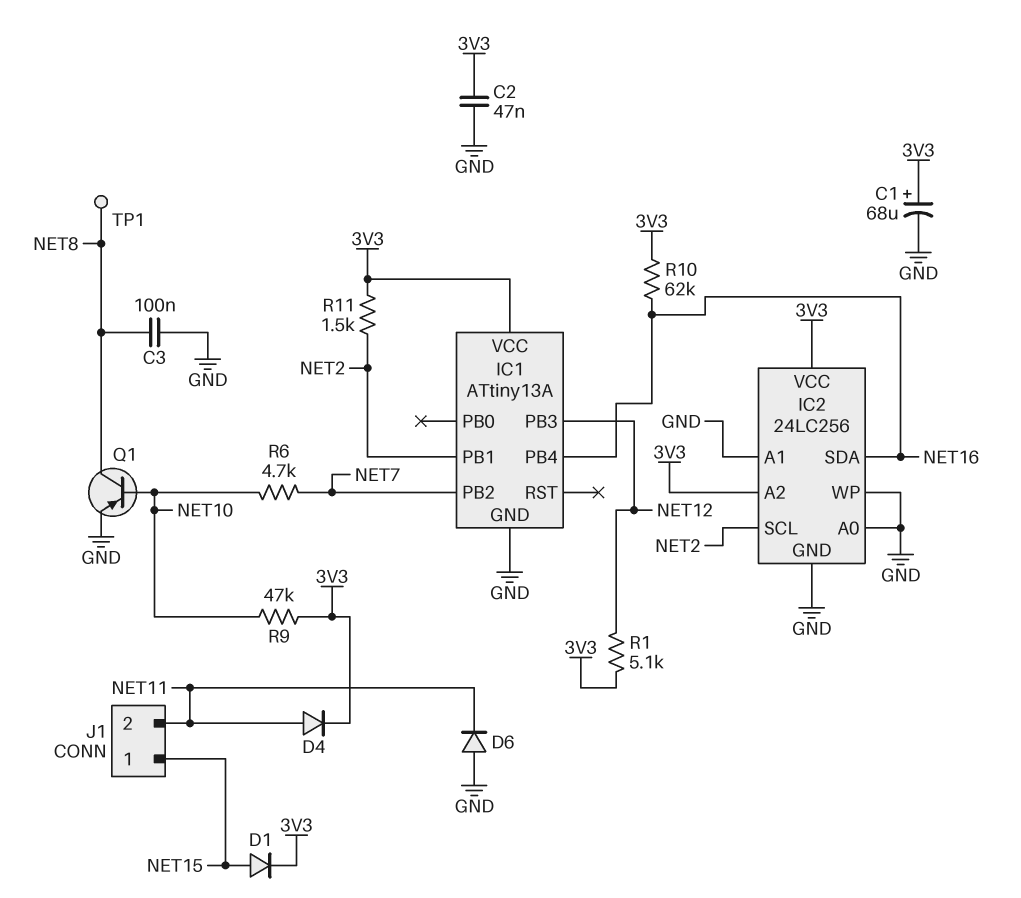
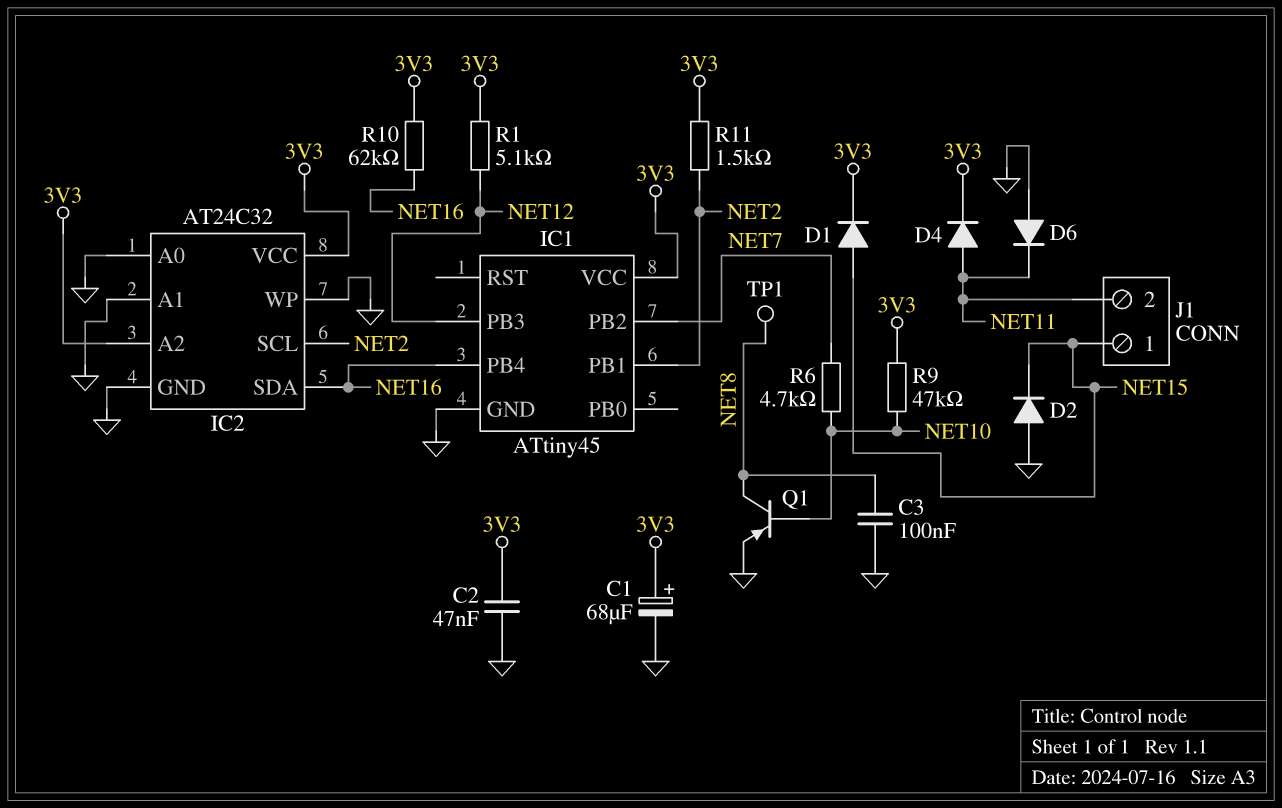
D2: none -> diode (A GND, K NET15)
IC1: ATtiny13A -> ATtiny45
IC2: 24LC256 -> AT24C32

